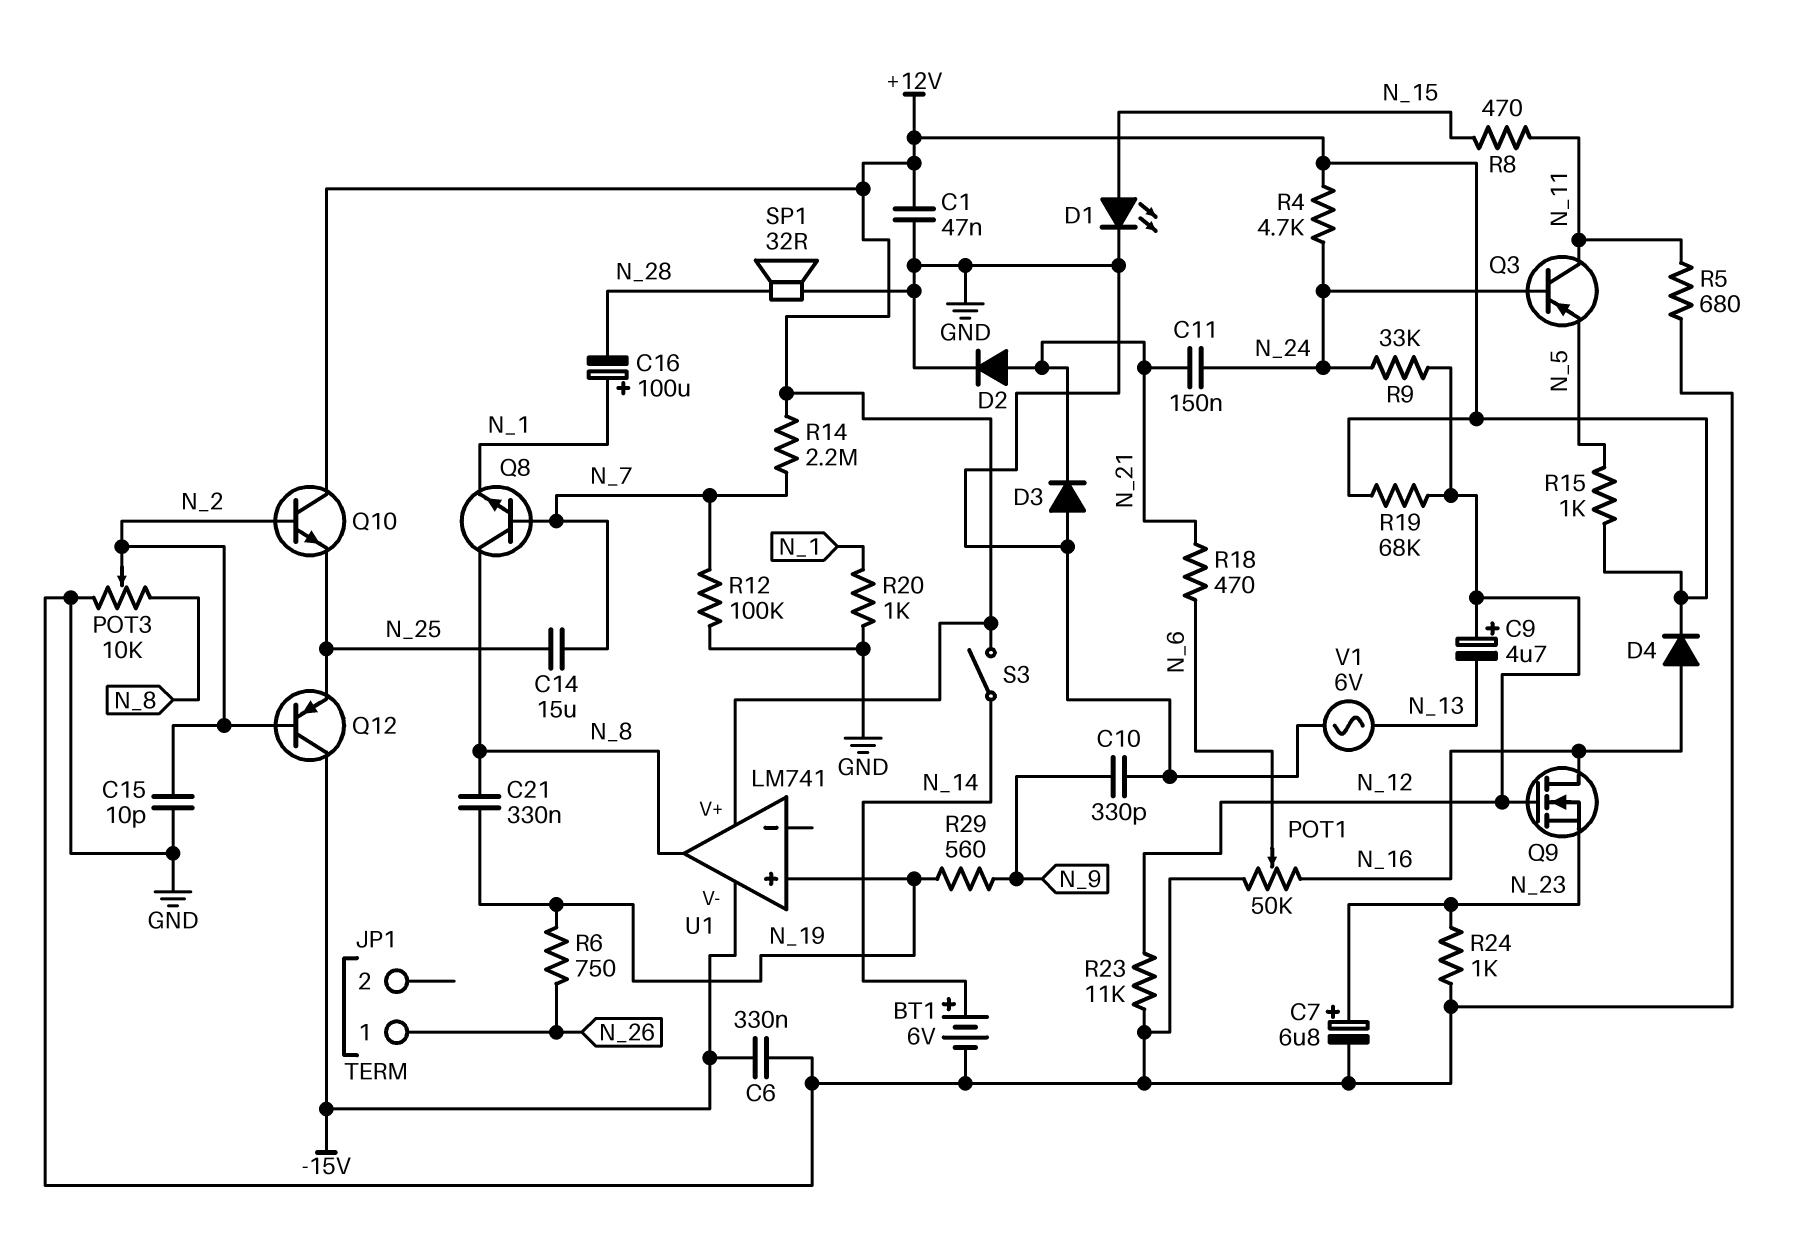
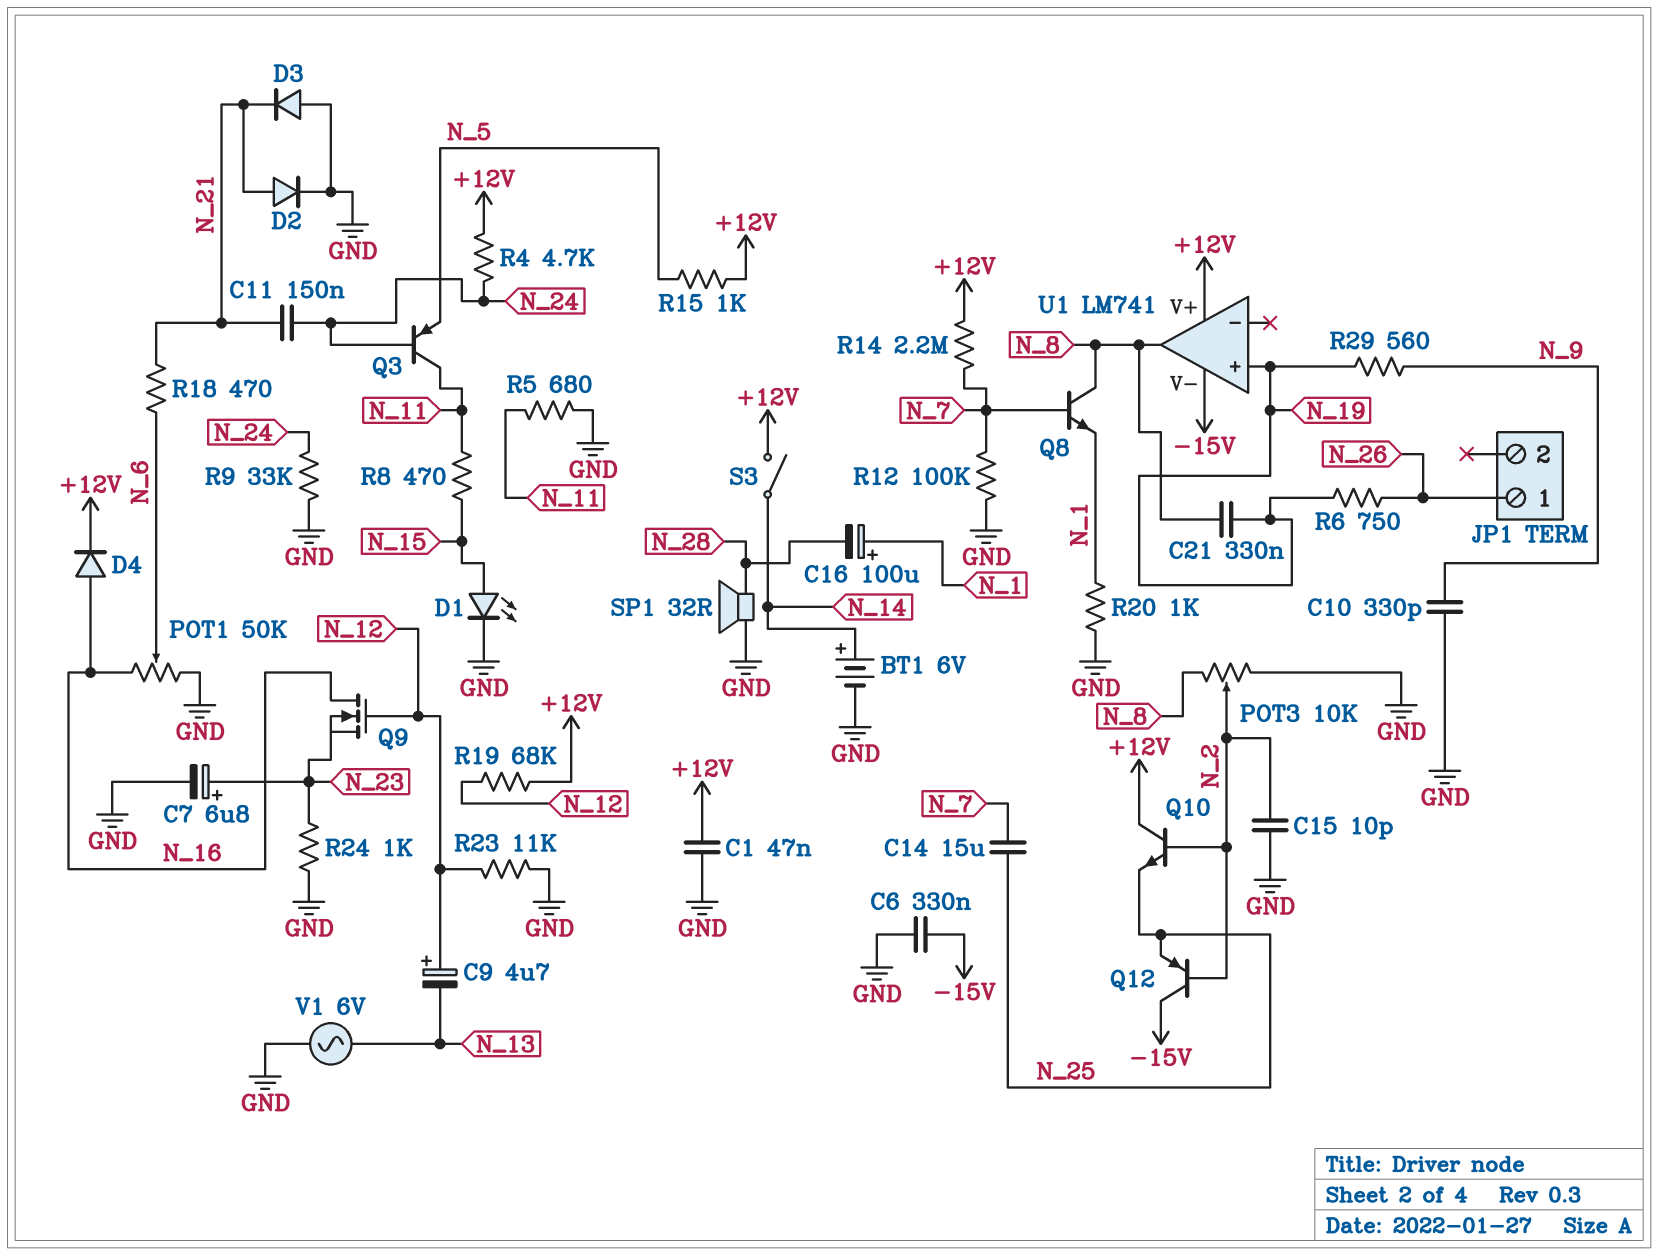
R9: 33k (N_12, N_24) -> 33k (GND, N_24)

